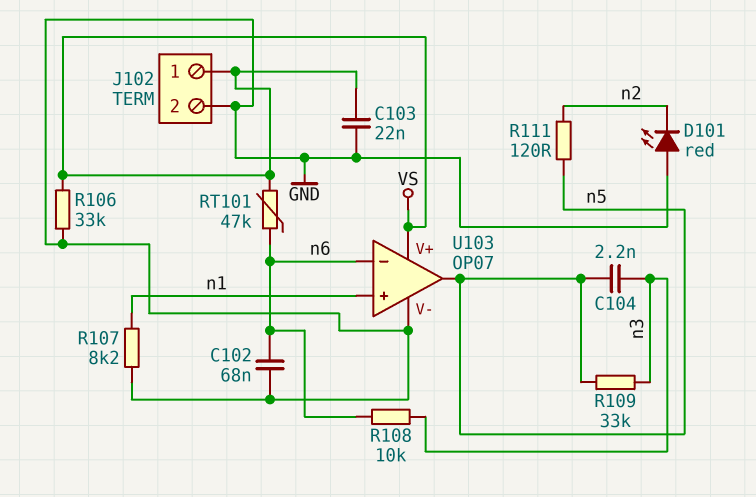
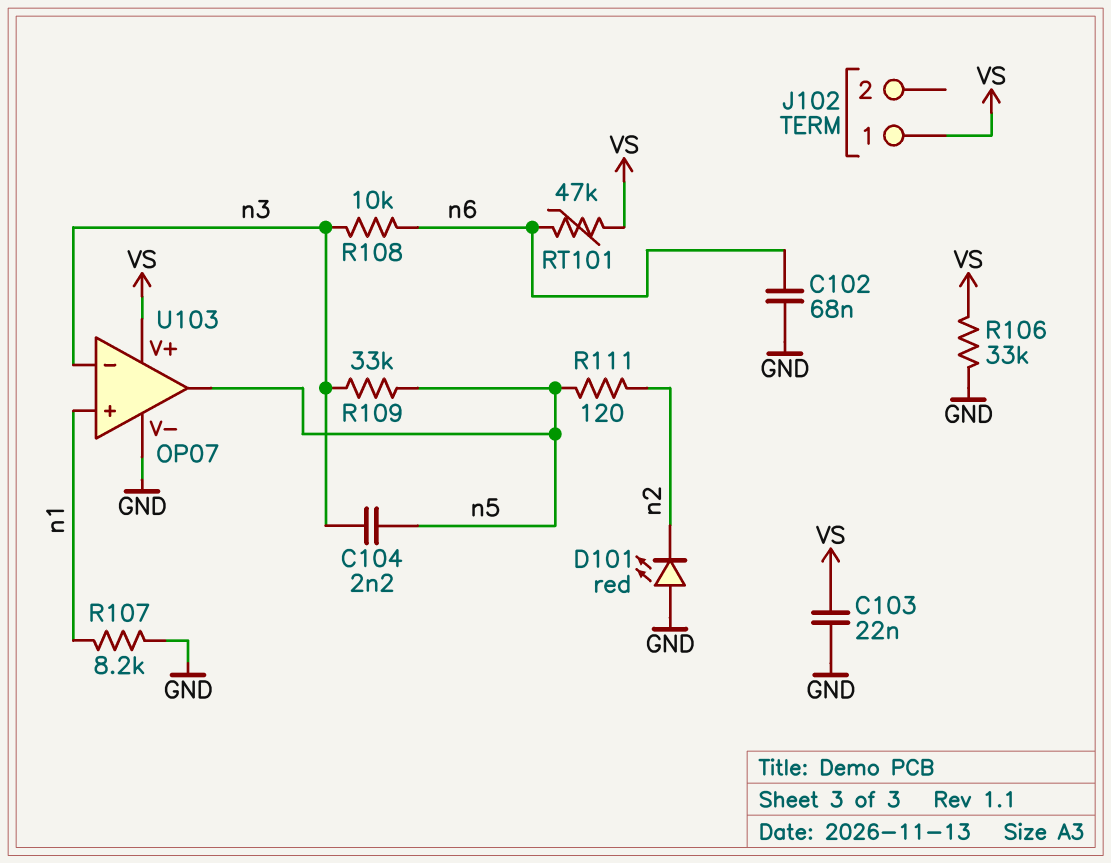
J102 pin 2: GND -> none
U103 pin in-: n6 -> n3

